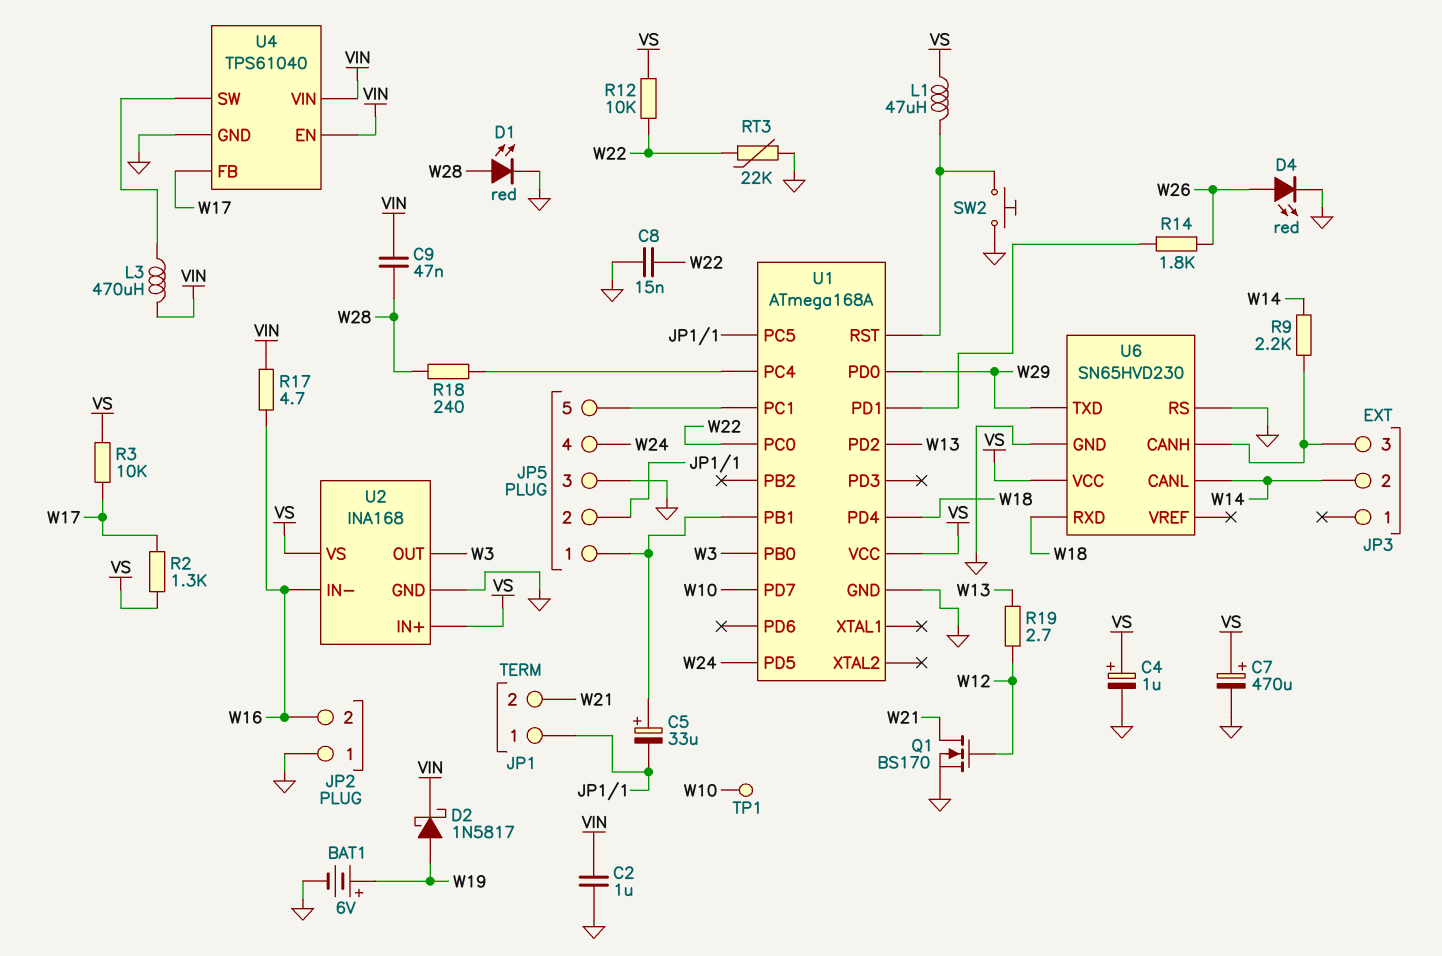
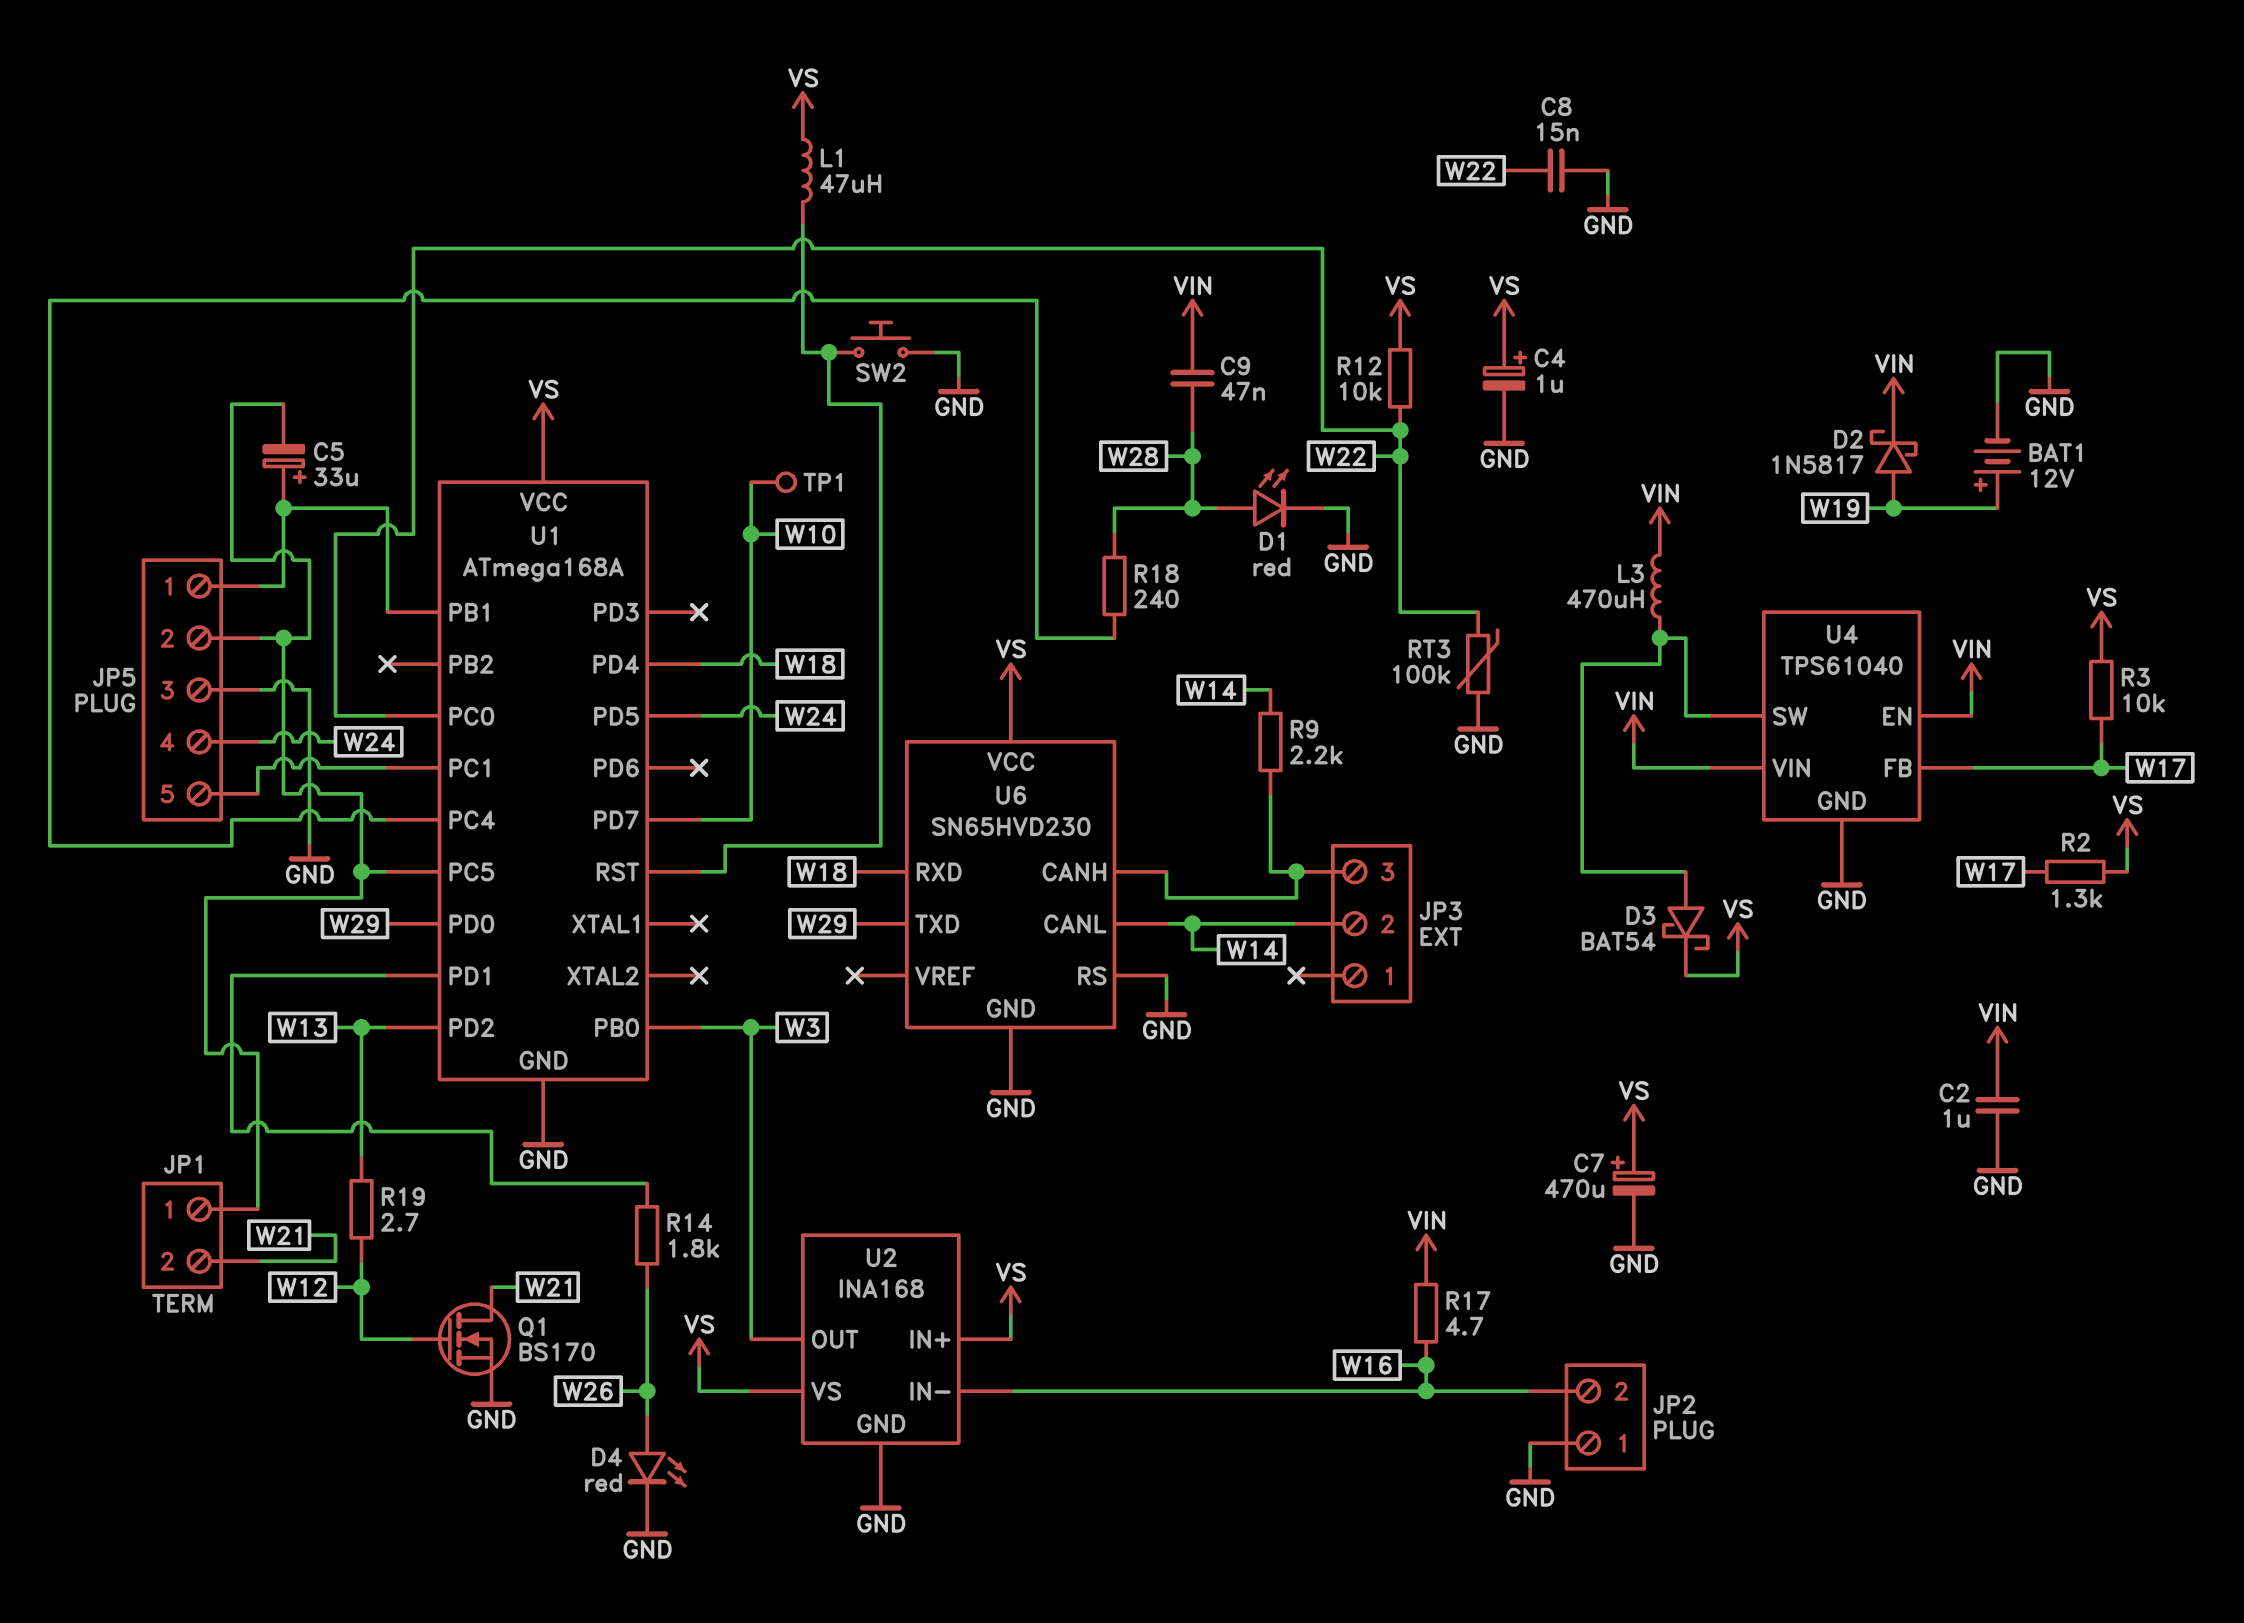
BAT1: 6V (plus W19, minus GND) -> 12V (plus W19, minus GND)
D3: none -> schottky BAT54 (A U4/SW, K VS)
RT3: 22k (GND, W22) -> 100k (GND, W22)

